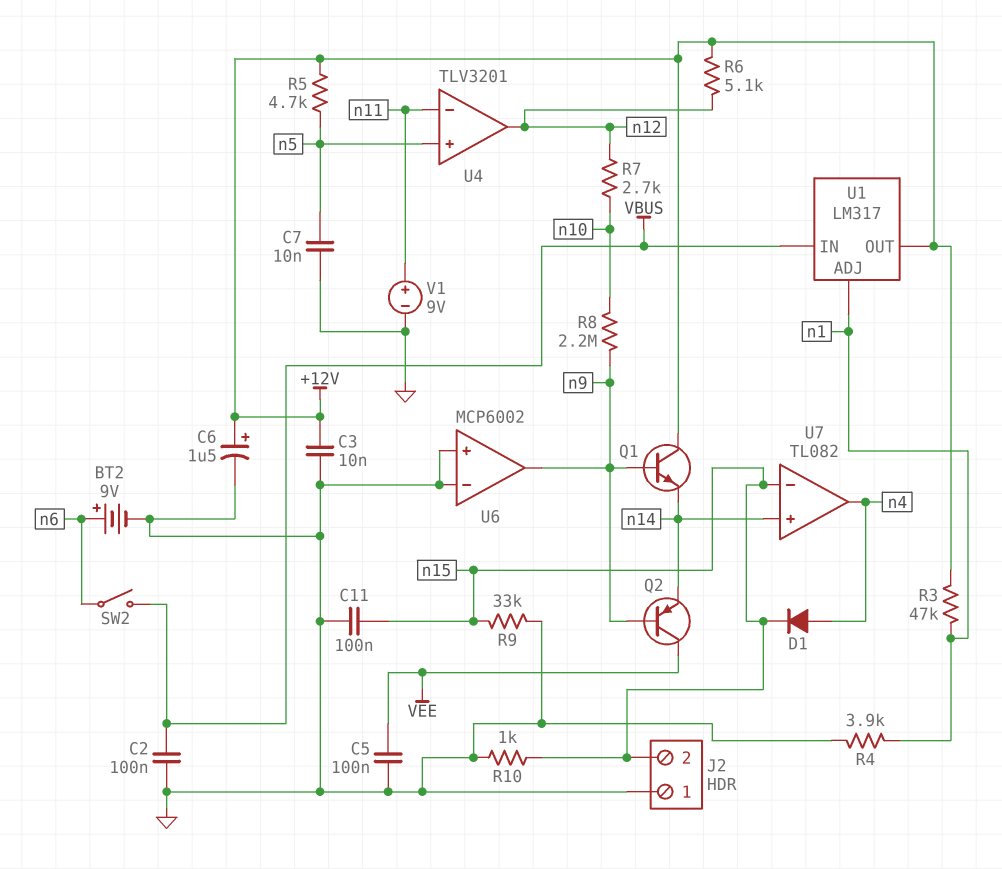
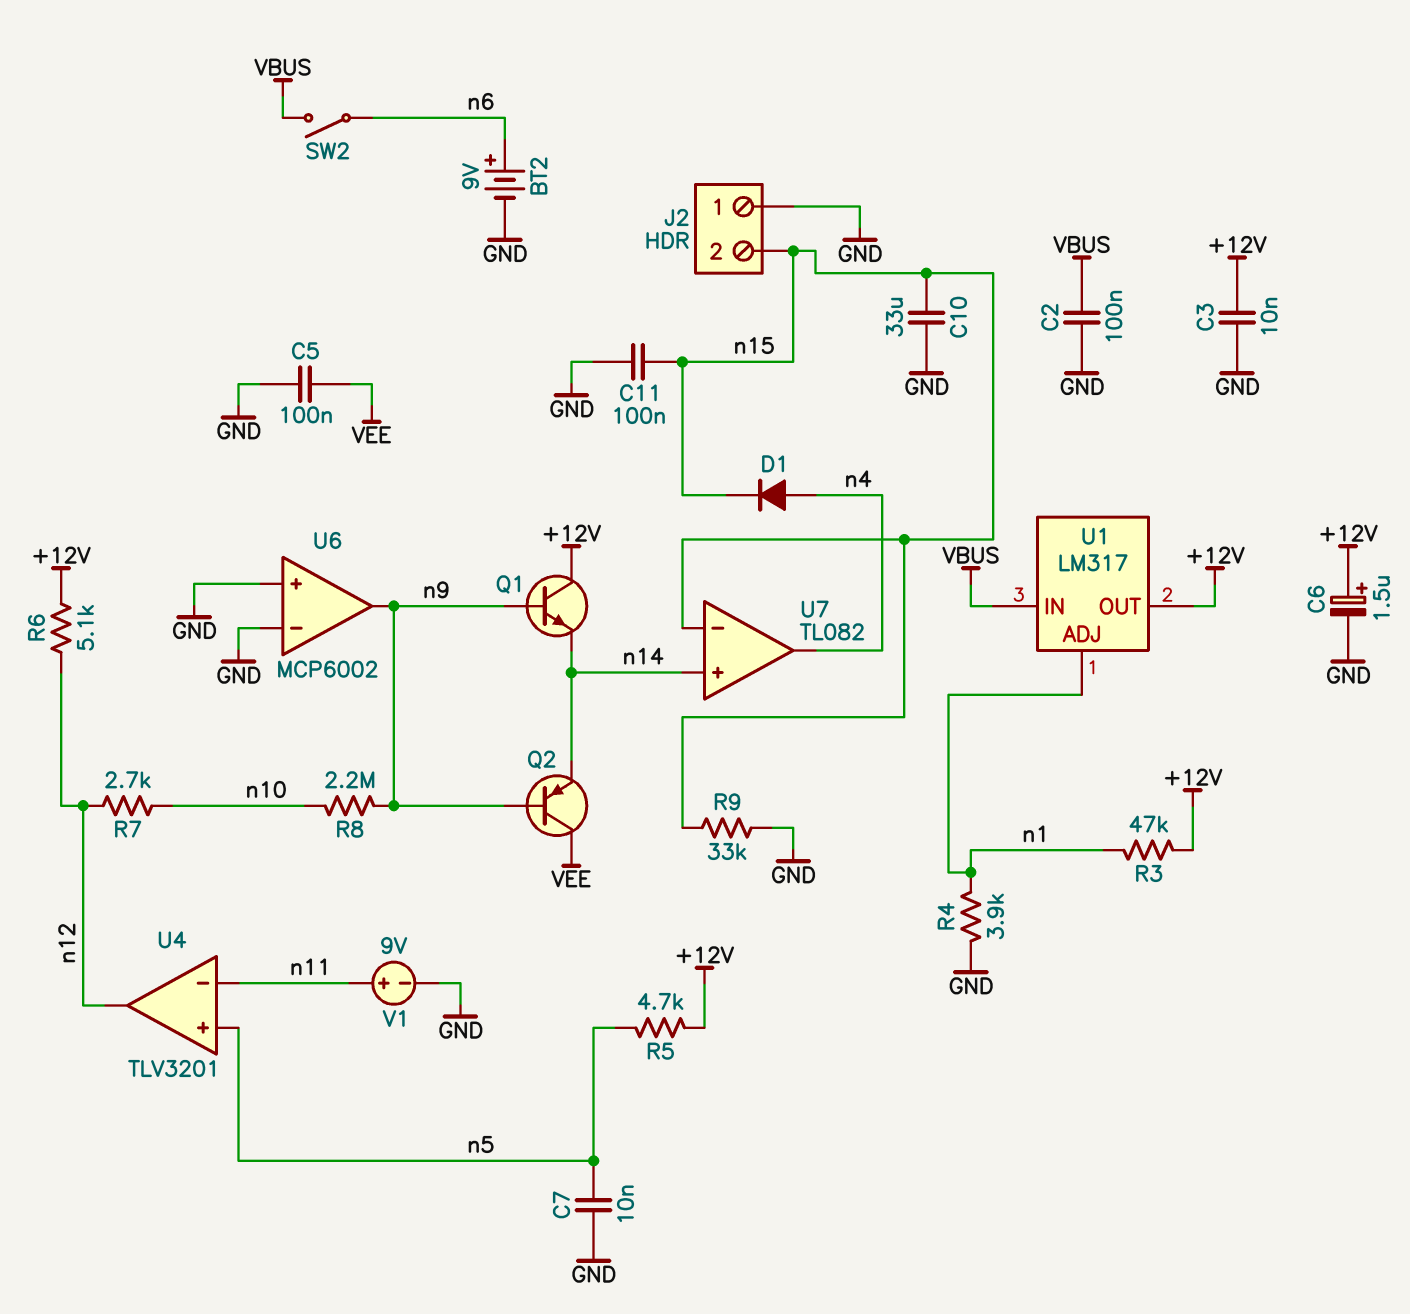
C10: none -> 33uF (GND, n15)
R10: 1k (GND, n15) -> none

